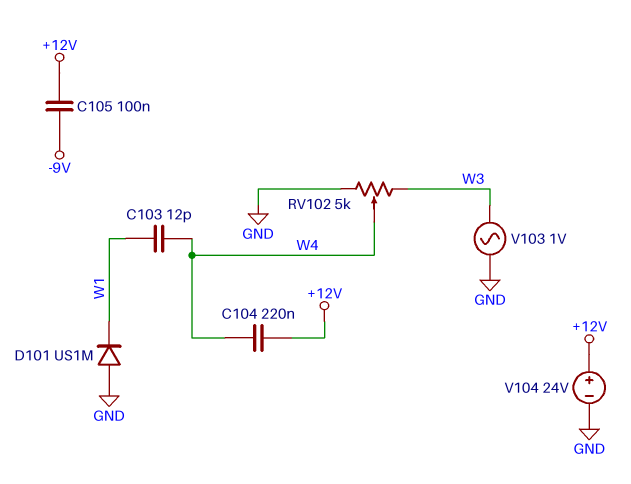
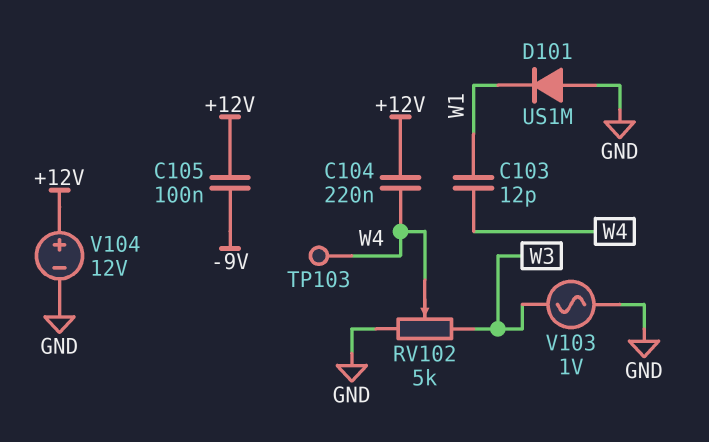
TP103: none -> test point (W4)
V104: 24V (plus +12V, minus GND) -> 12V (plus +12V, minus GND)

